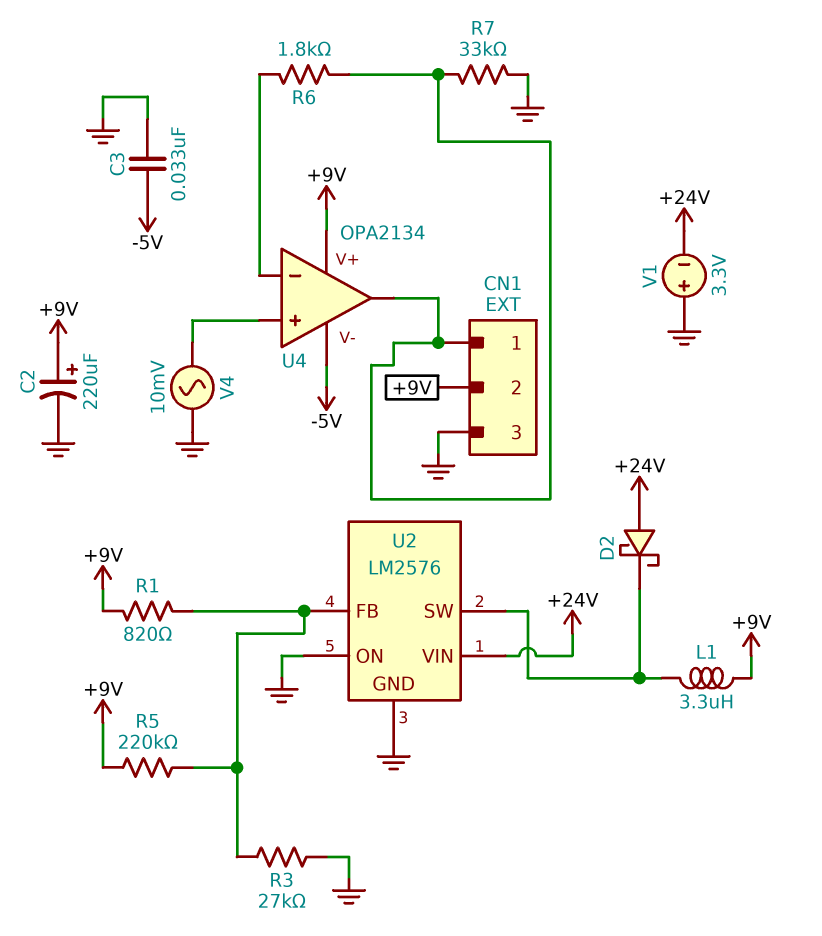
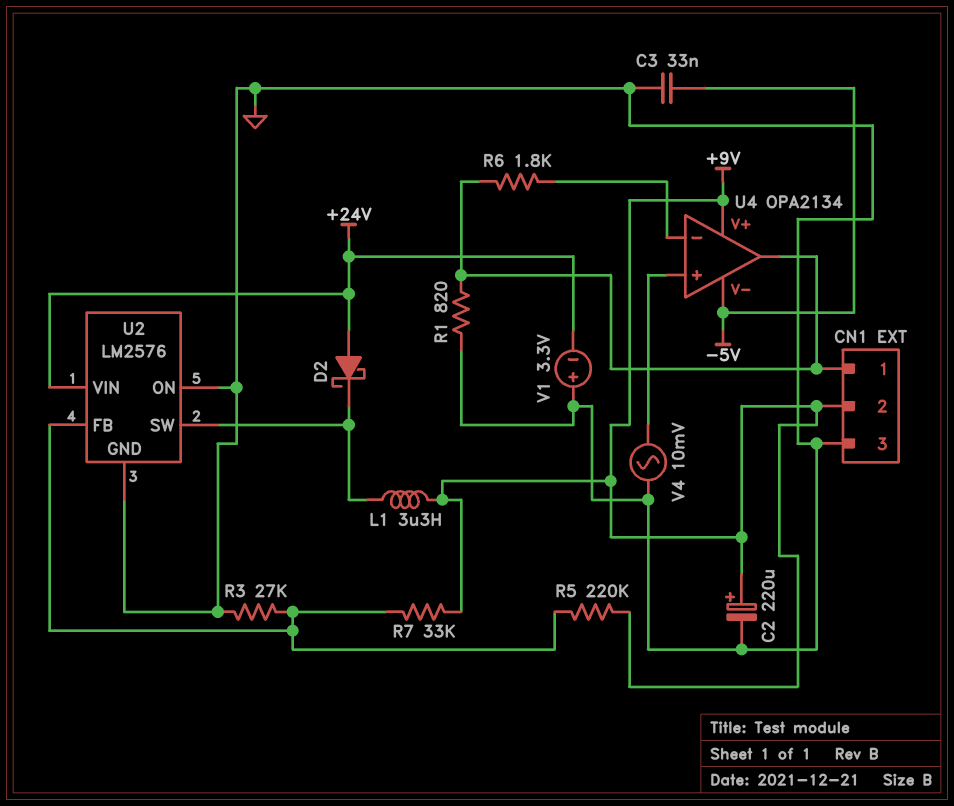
R1: 820 (+9V, U2/FB) -> 820 (CN1/1, GND)
R7: 33k (CN1/1, GND) -> 33k (+9V, U2/FB)

